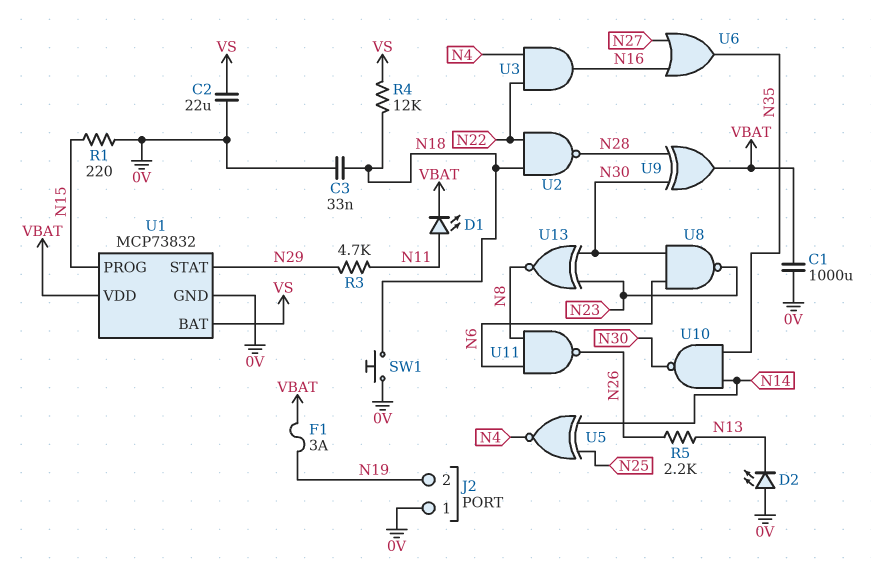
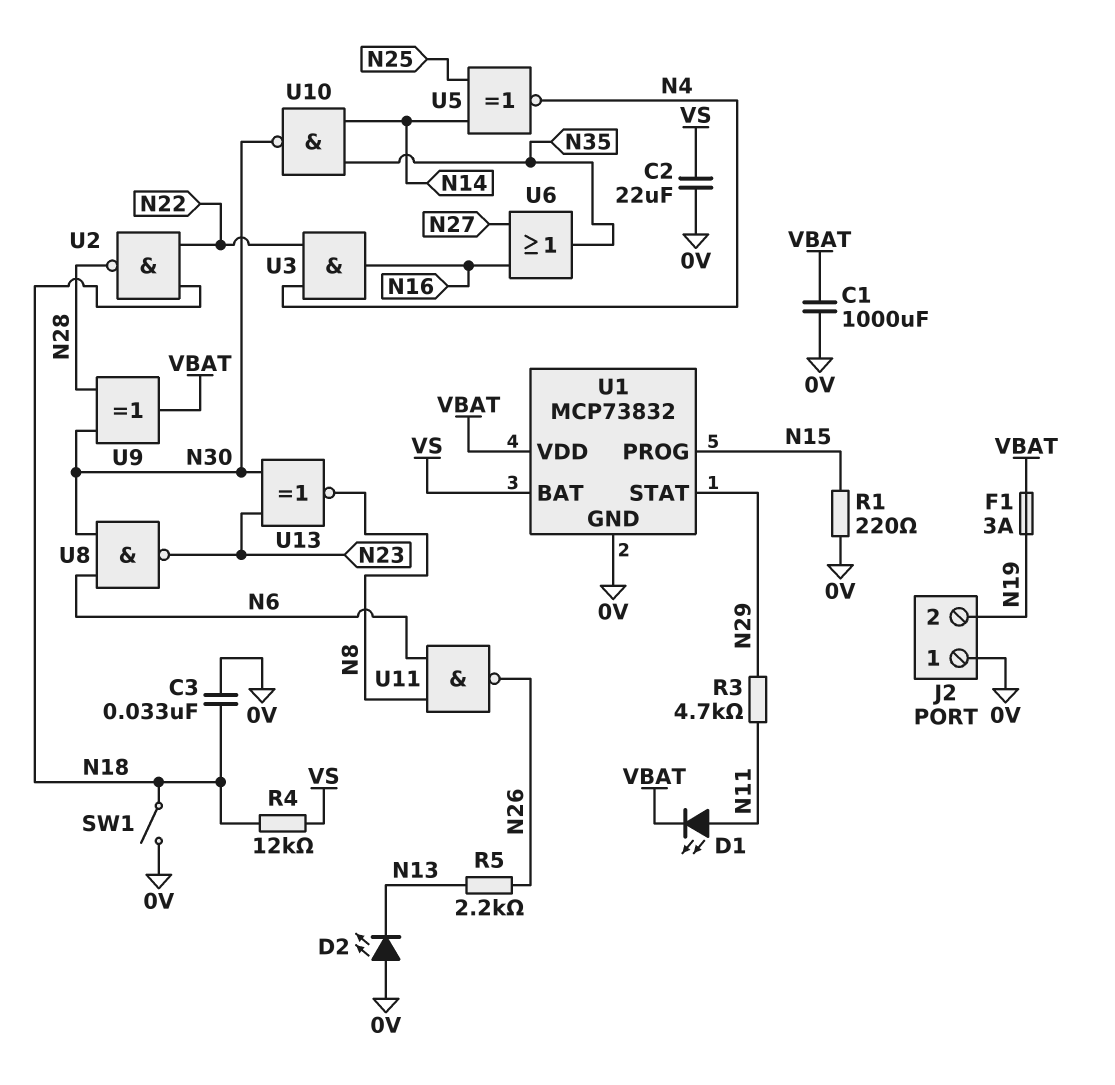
SW1: button (0V, N18) -> switch (0V, N18)

